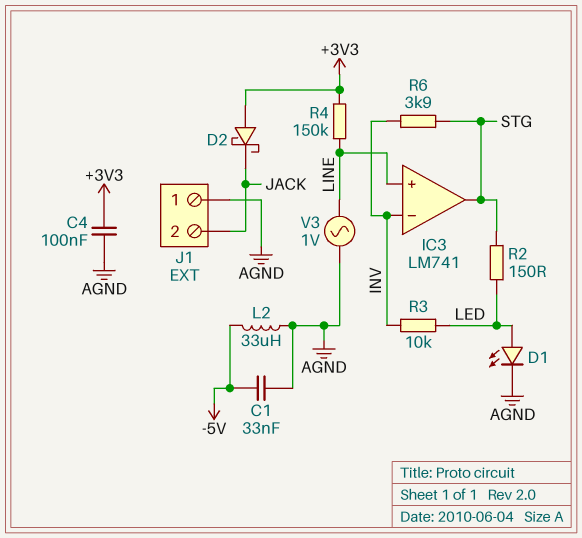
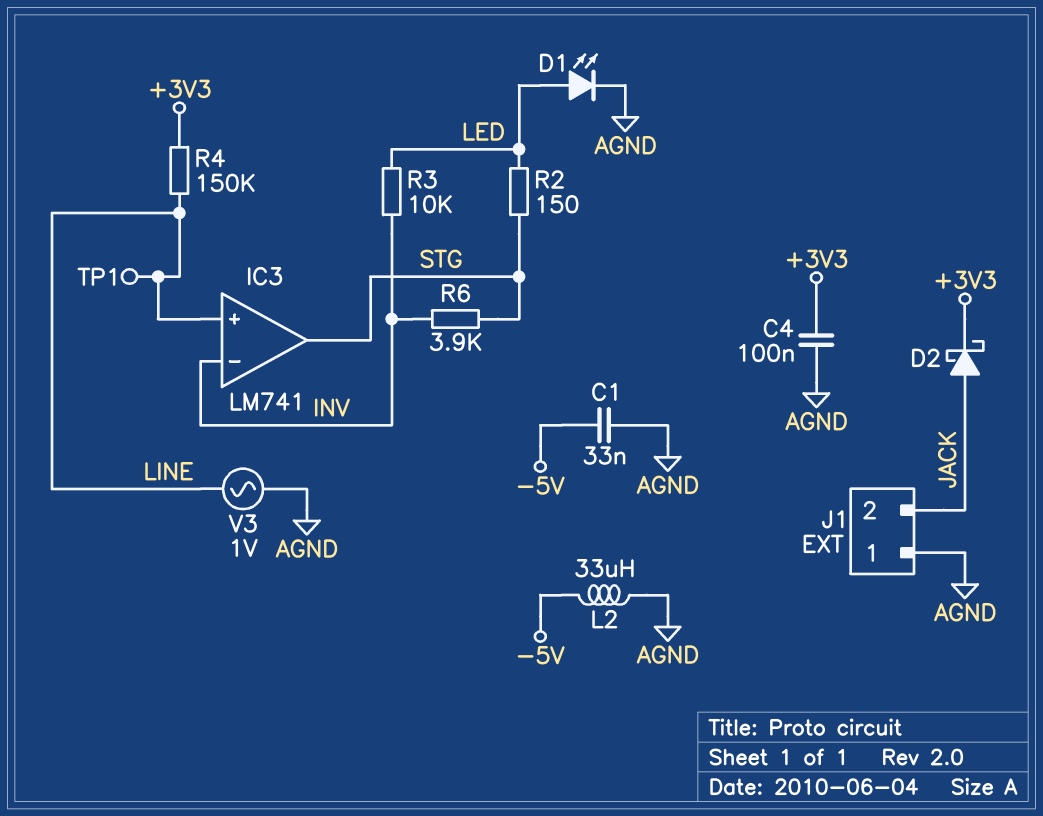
D2: schottky (A +3V3, K JACK) -> schottky (A JACK, K +3V3)
TP1: none -> test point (LINE)

